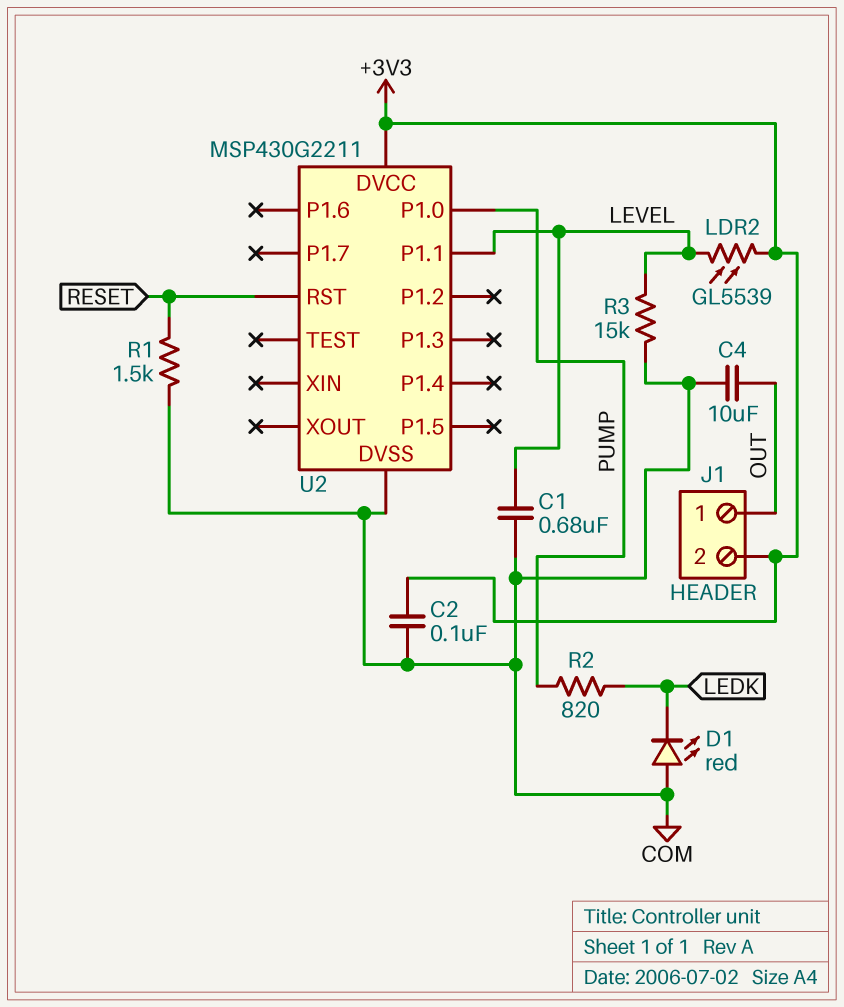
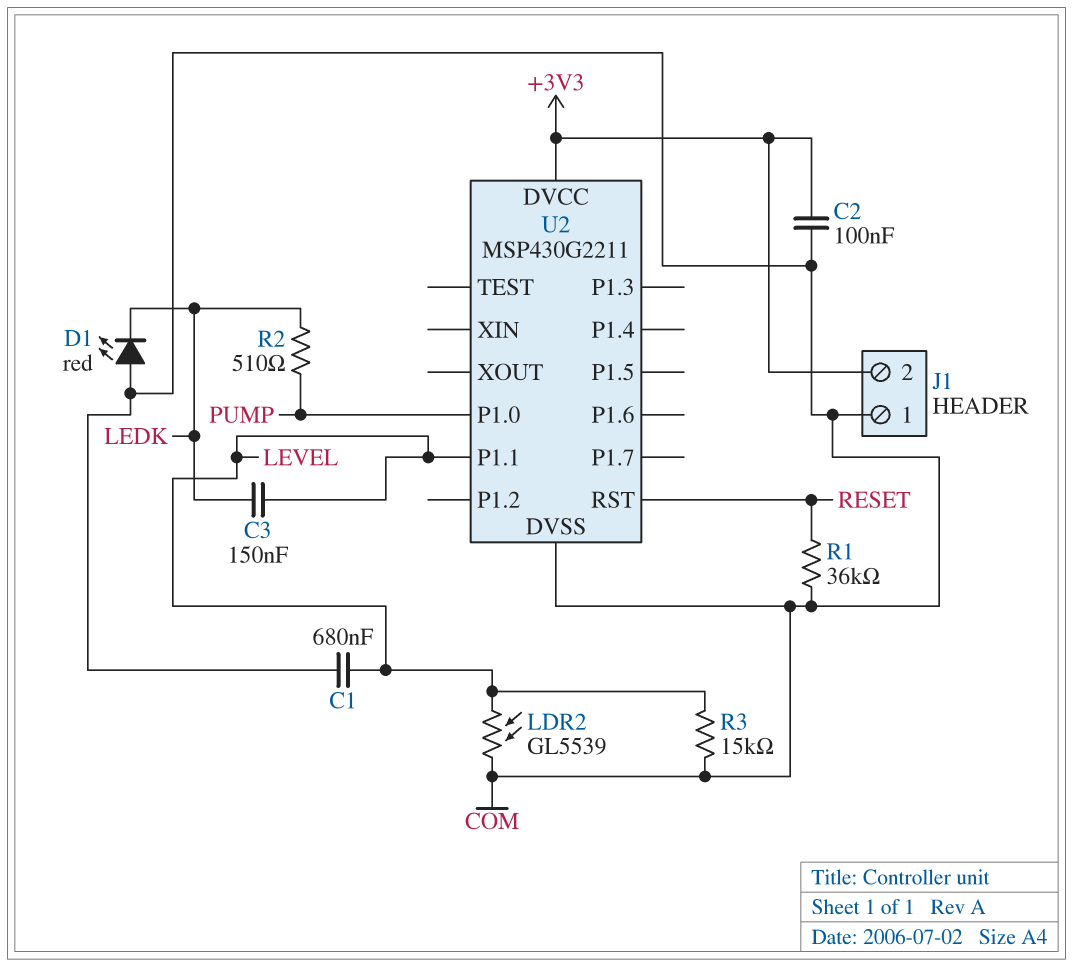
C3: none -> 150nF (LEDK, LEVEL)
C4: 10uF (COM, OUT) -> none
J1 pin 1: OUT -> COM
LDR2: GL5539 (+3V3, LEVEL) -> GL5539 (COM, LEVEL)
R1: 1.5k (COM, RESET) -> 36k (COM, RESET)
R2: 820 (LEDK, PUMP) -> 510 (LEDK, PUMP)

